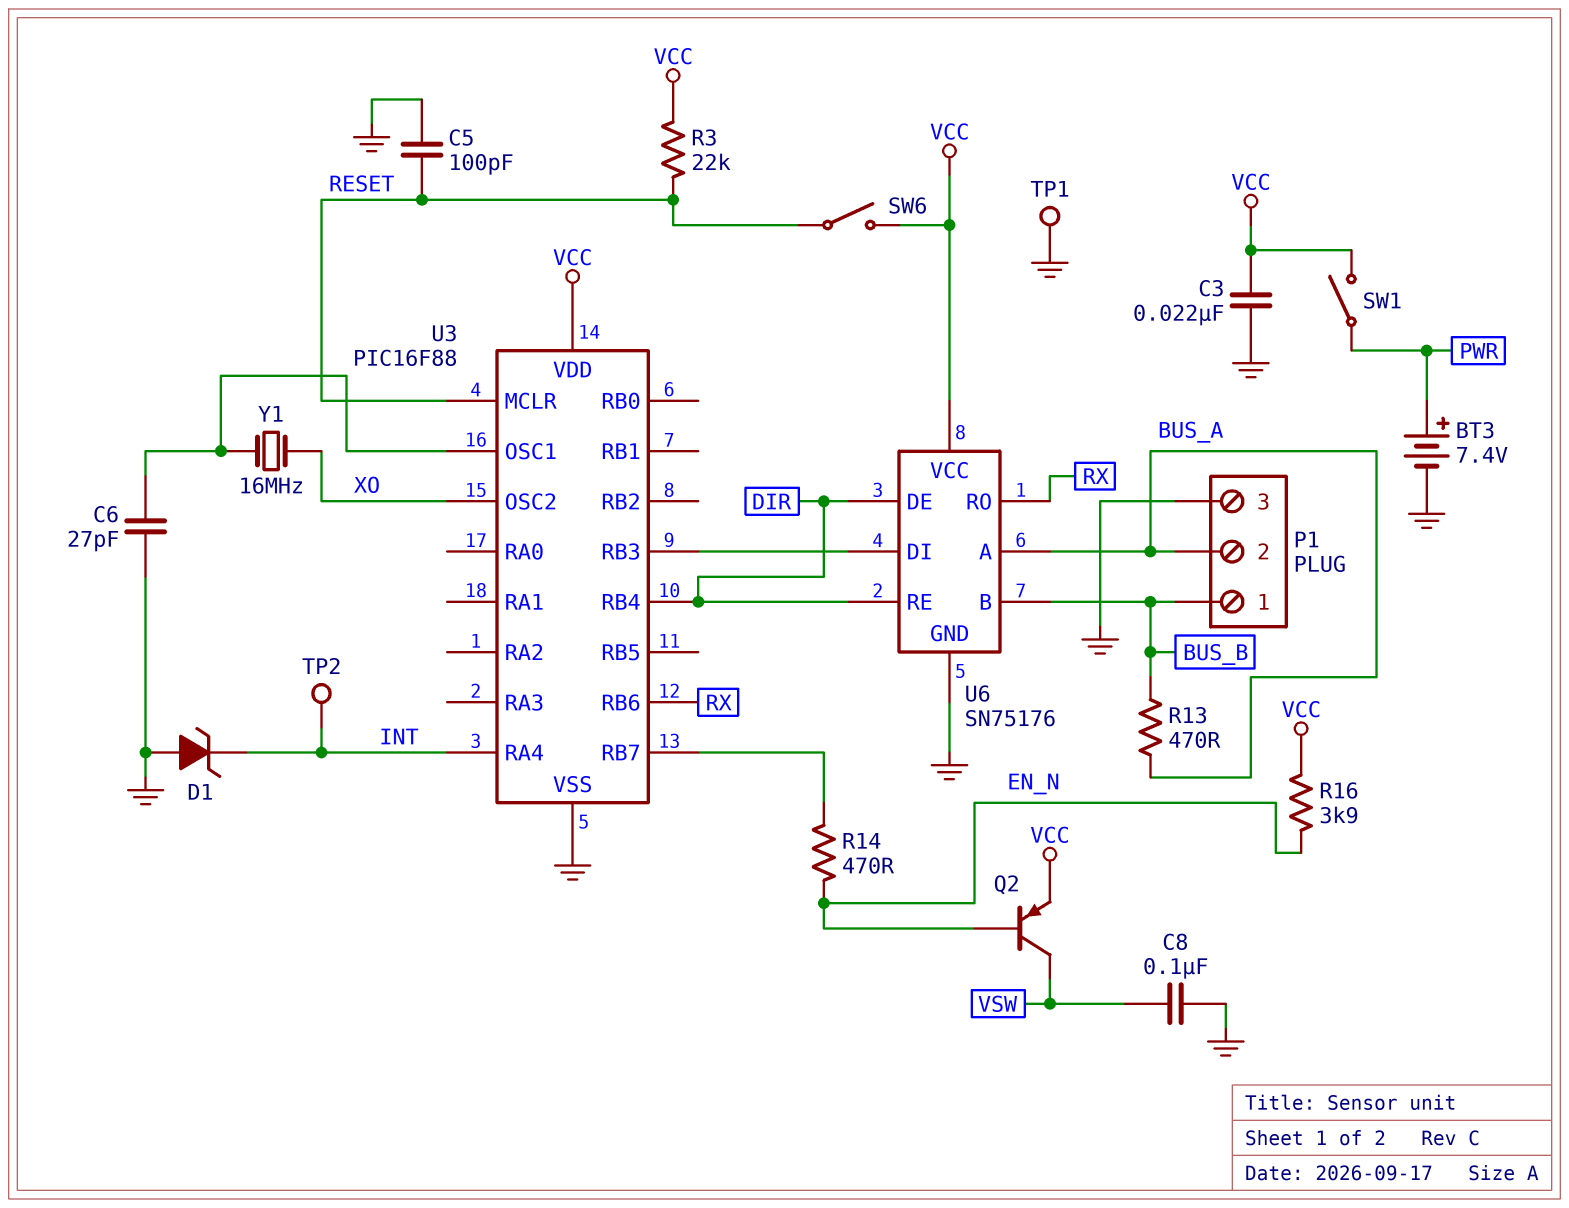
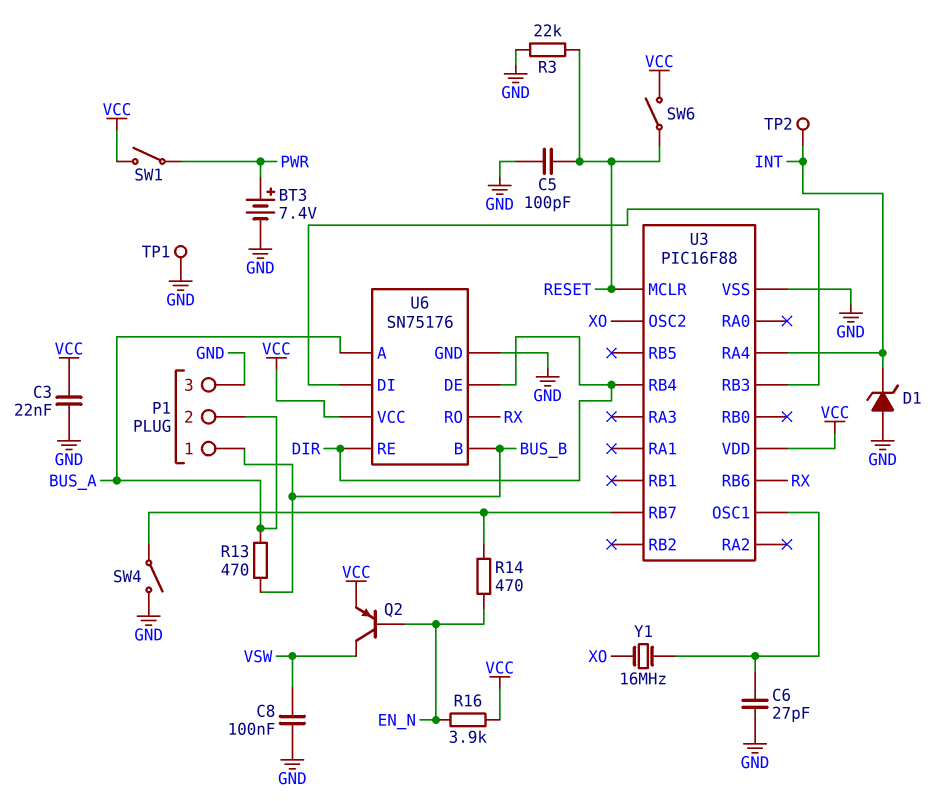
R3: 22k (RESET, VCC) -> 22k (GND, RESET)
SW4: none -> switch (GND, U3/RB7)

